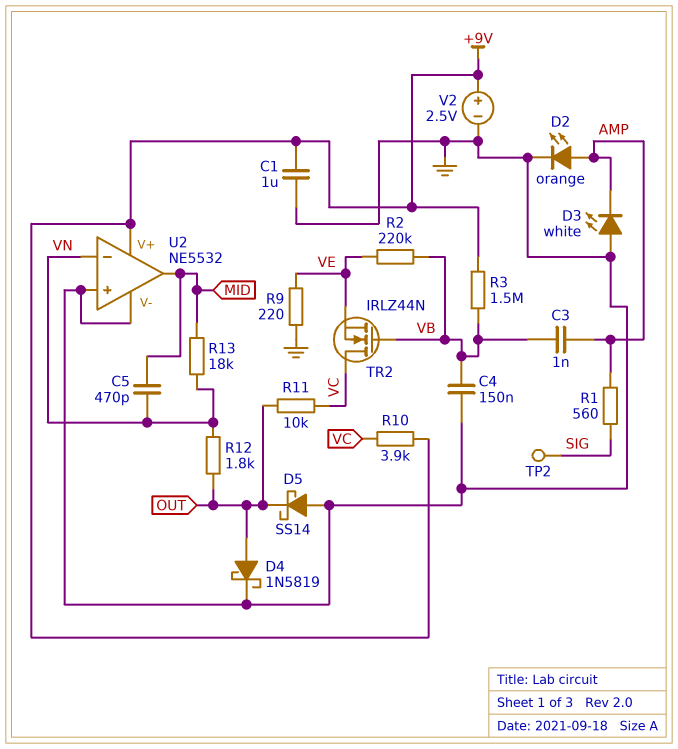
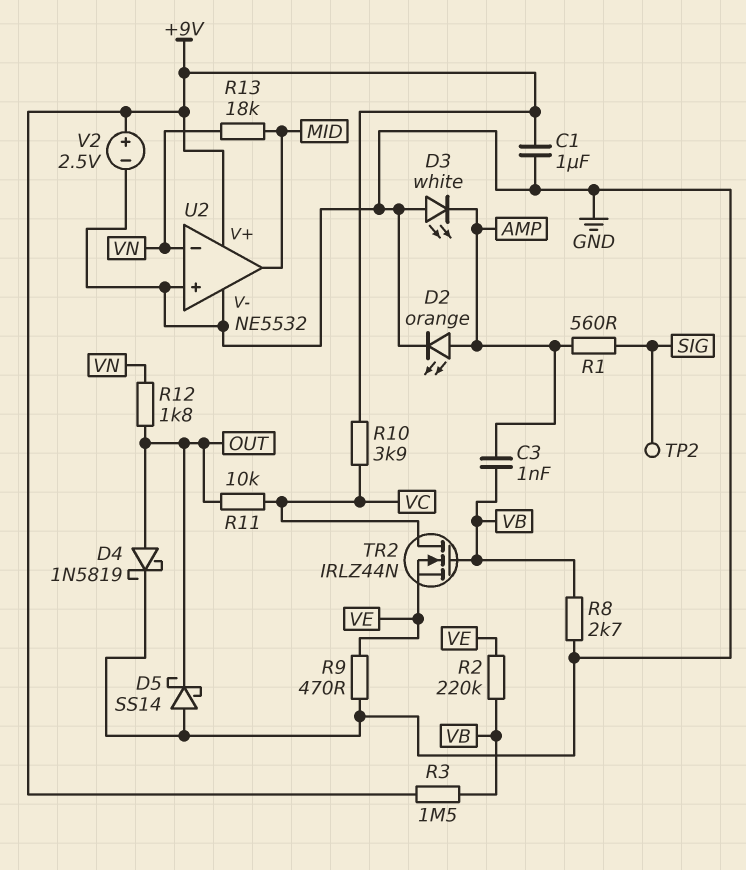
C4: 150nF (GND, VB) -> none
C5: 470pF (MID, VN) -> none
R8: none -> 2.7k (GND, VB)
R9: 220 (GND, VE) -> 470 (GND, VE)

